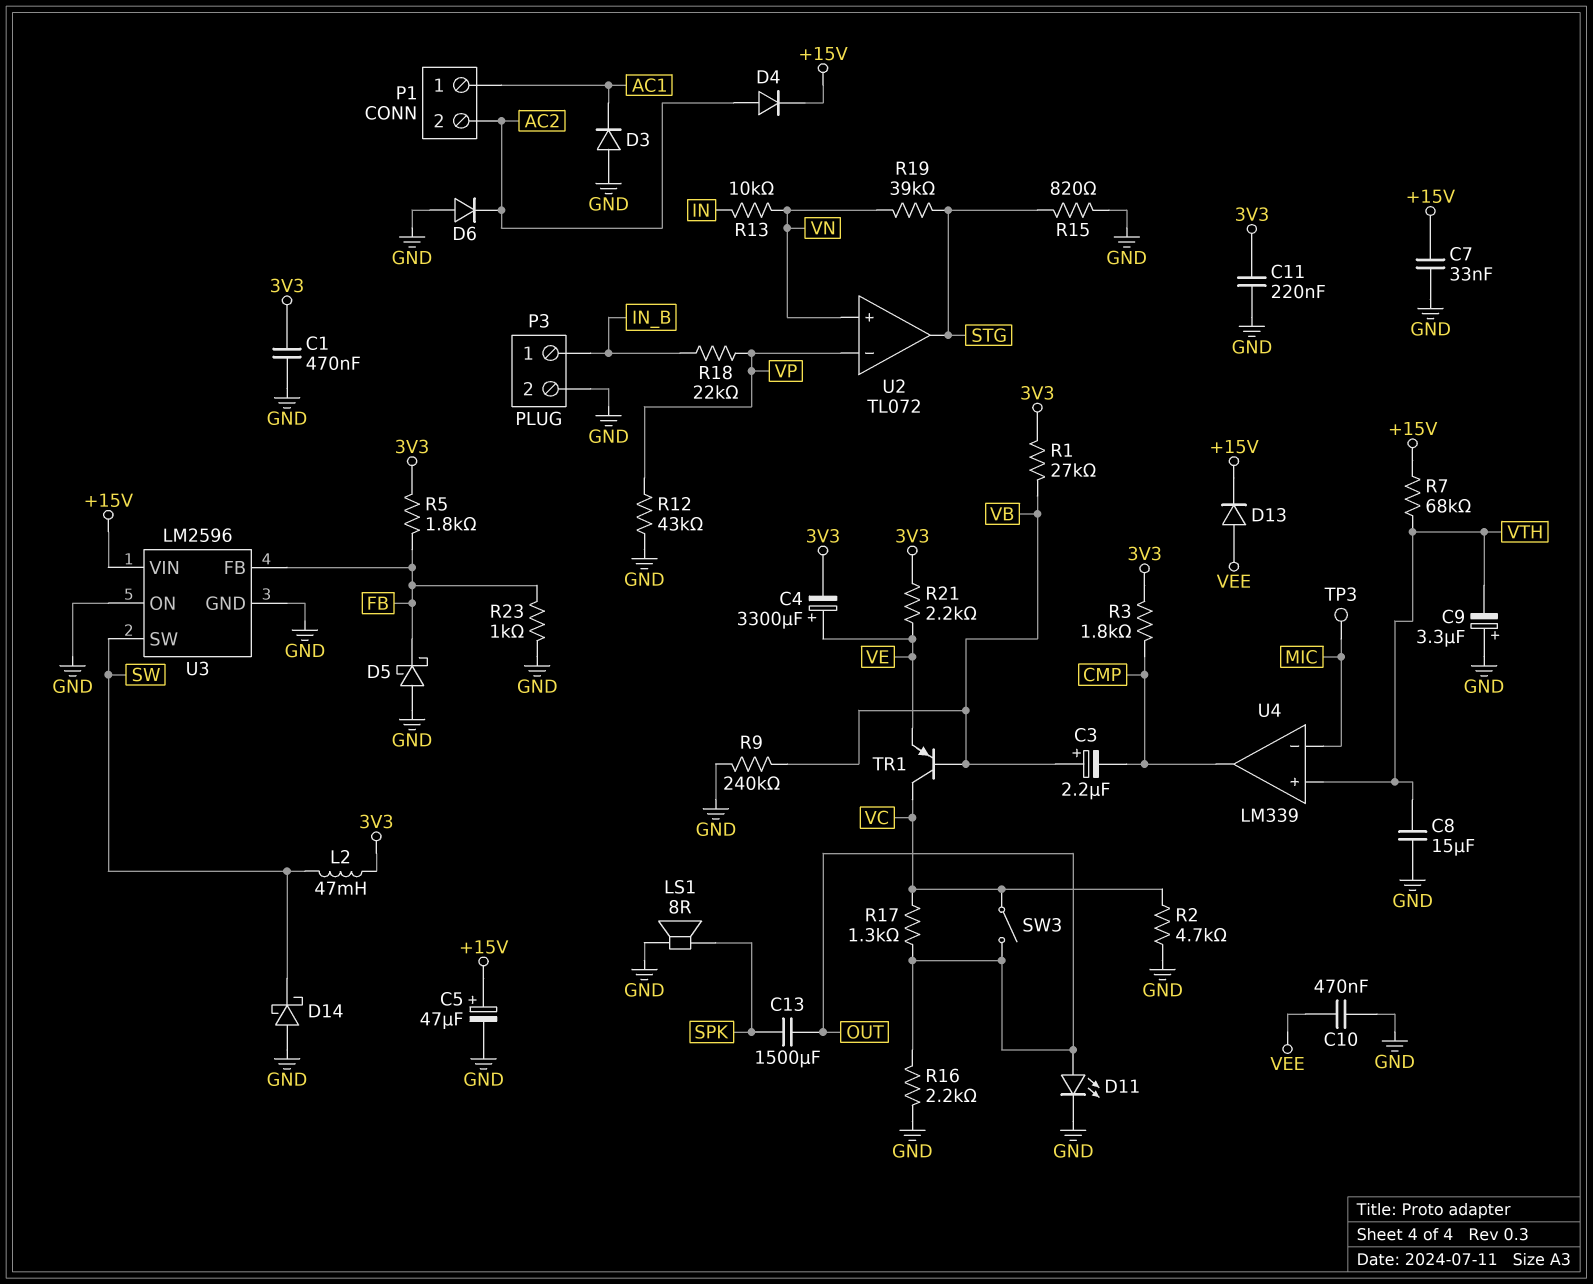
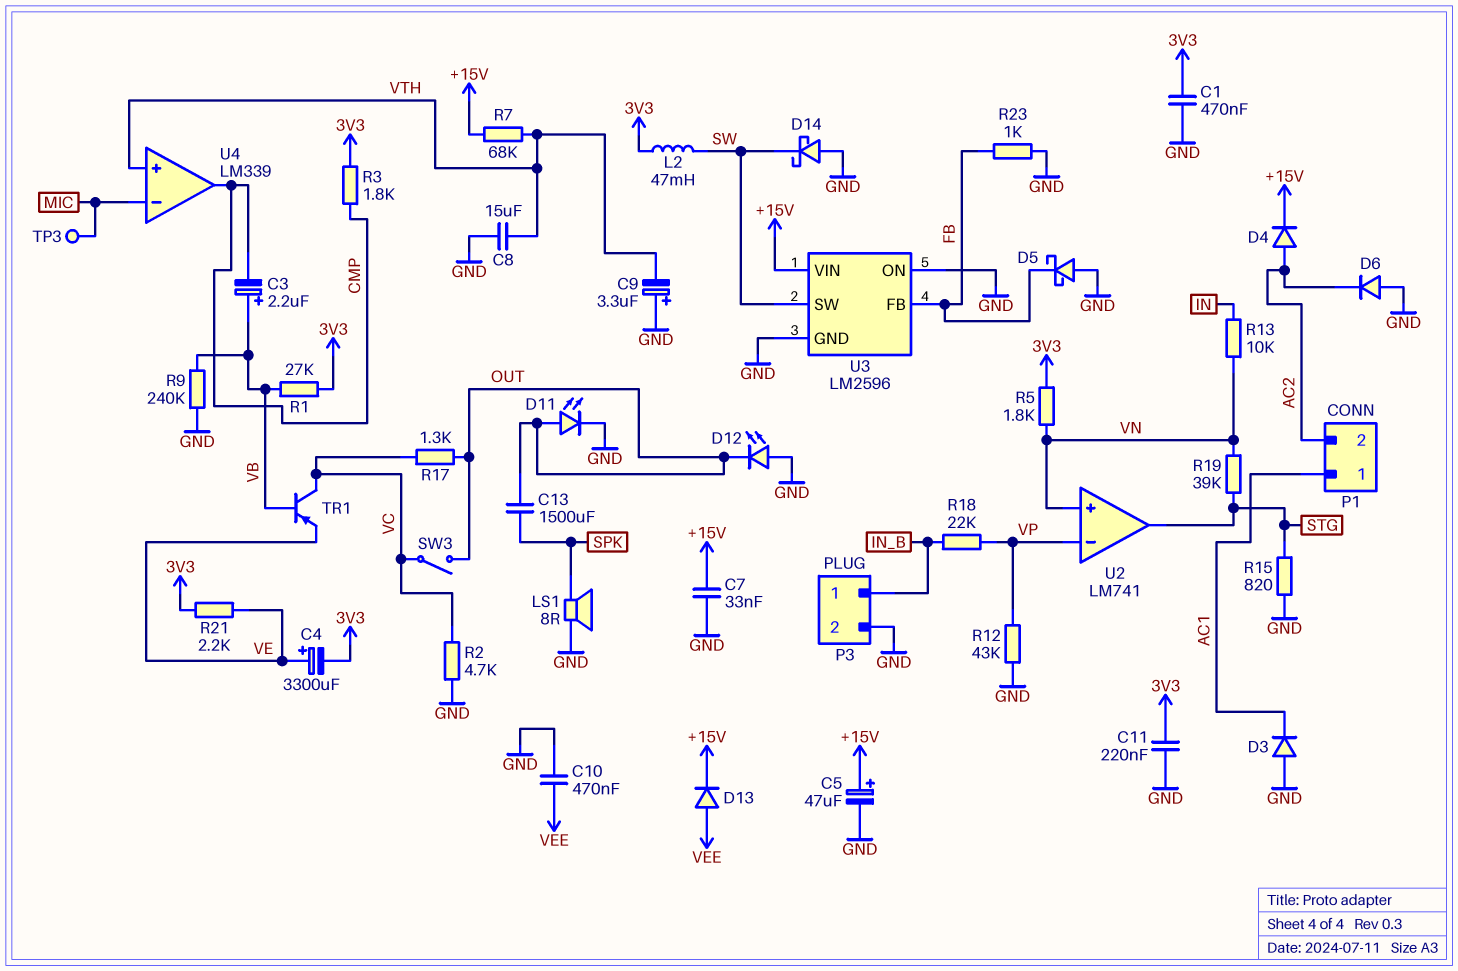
D12: none -> LED (A GND, K OUT)
R5: 1.8k (3V3, FB) -> 1.8k (3V3, VN)
R16: 2.2k (GND, OUT) -> none
U2: TL072 -> LM741

